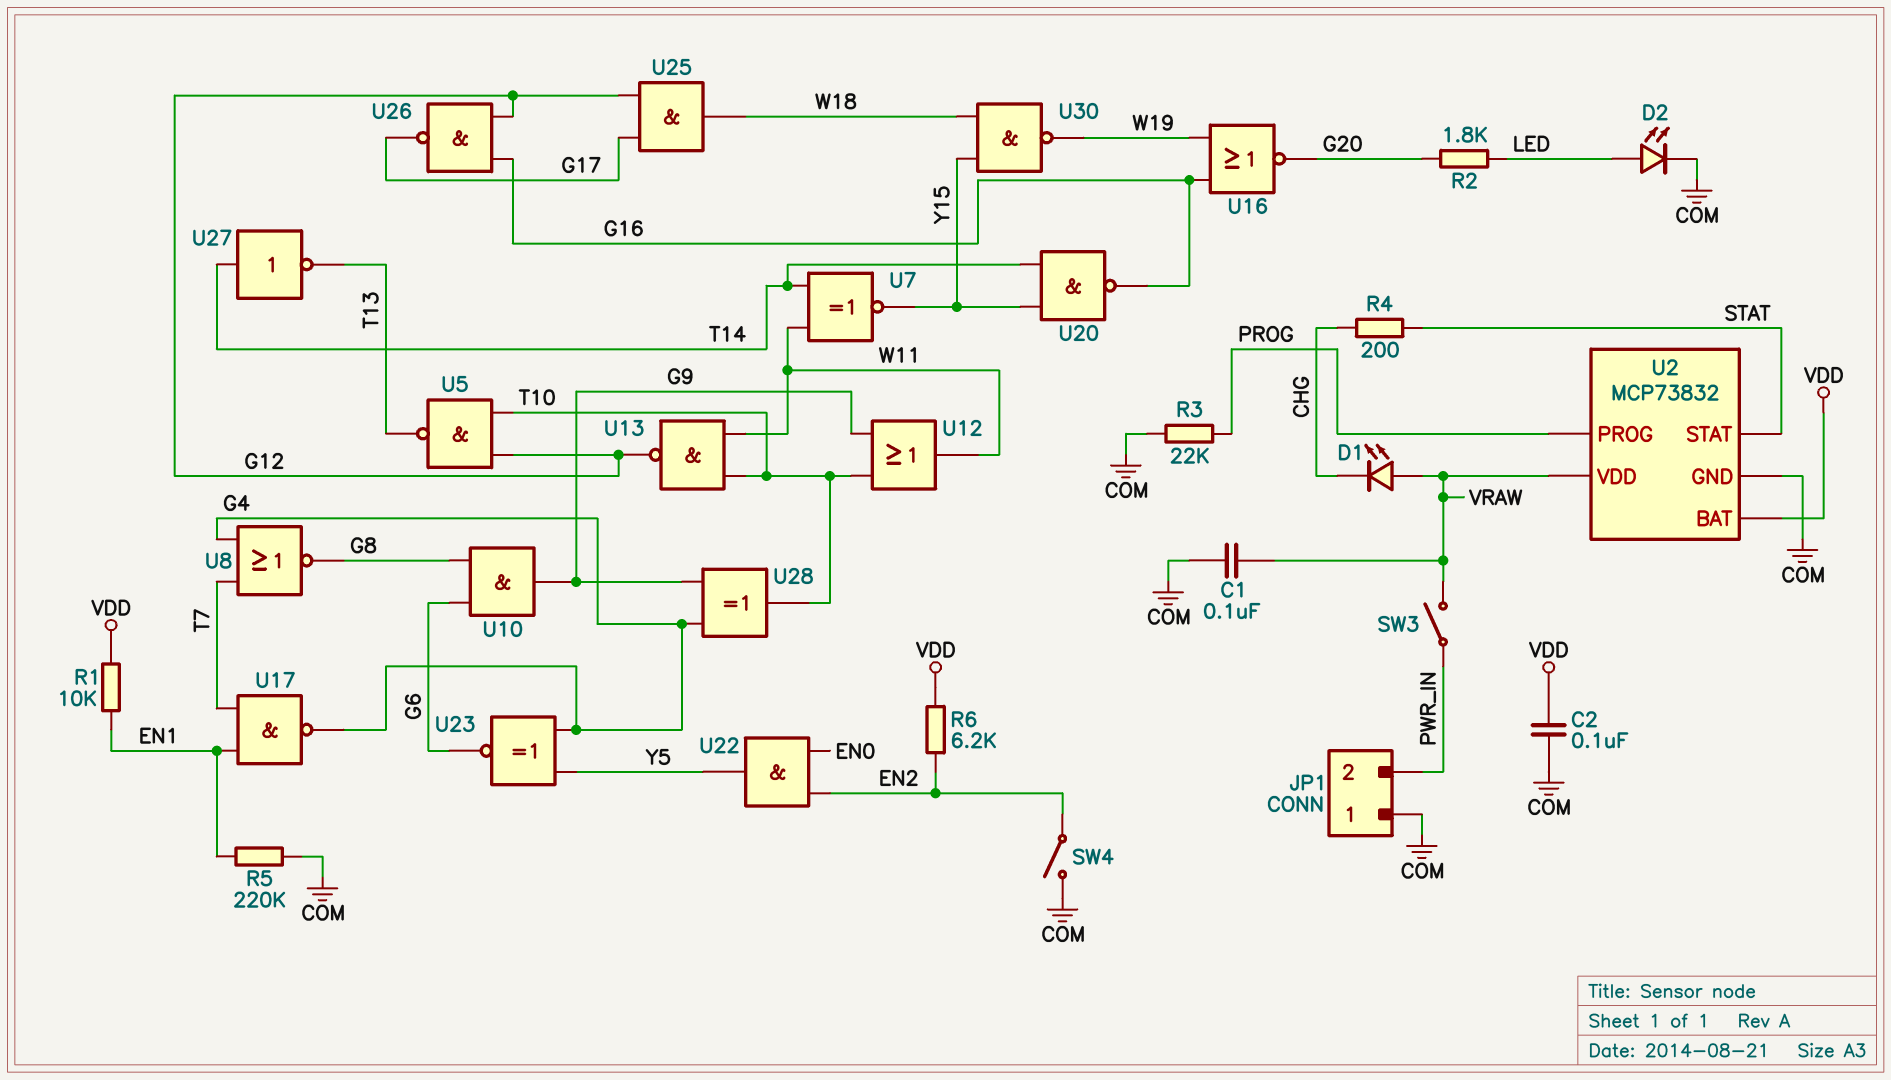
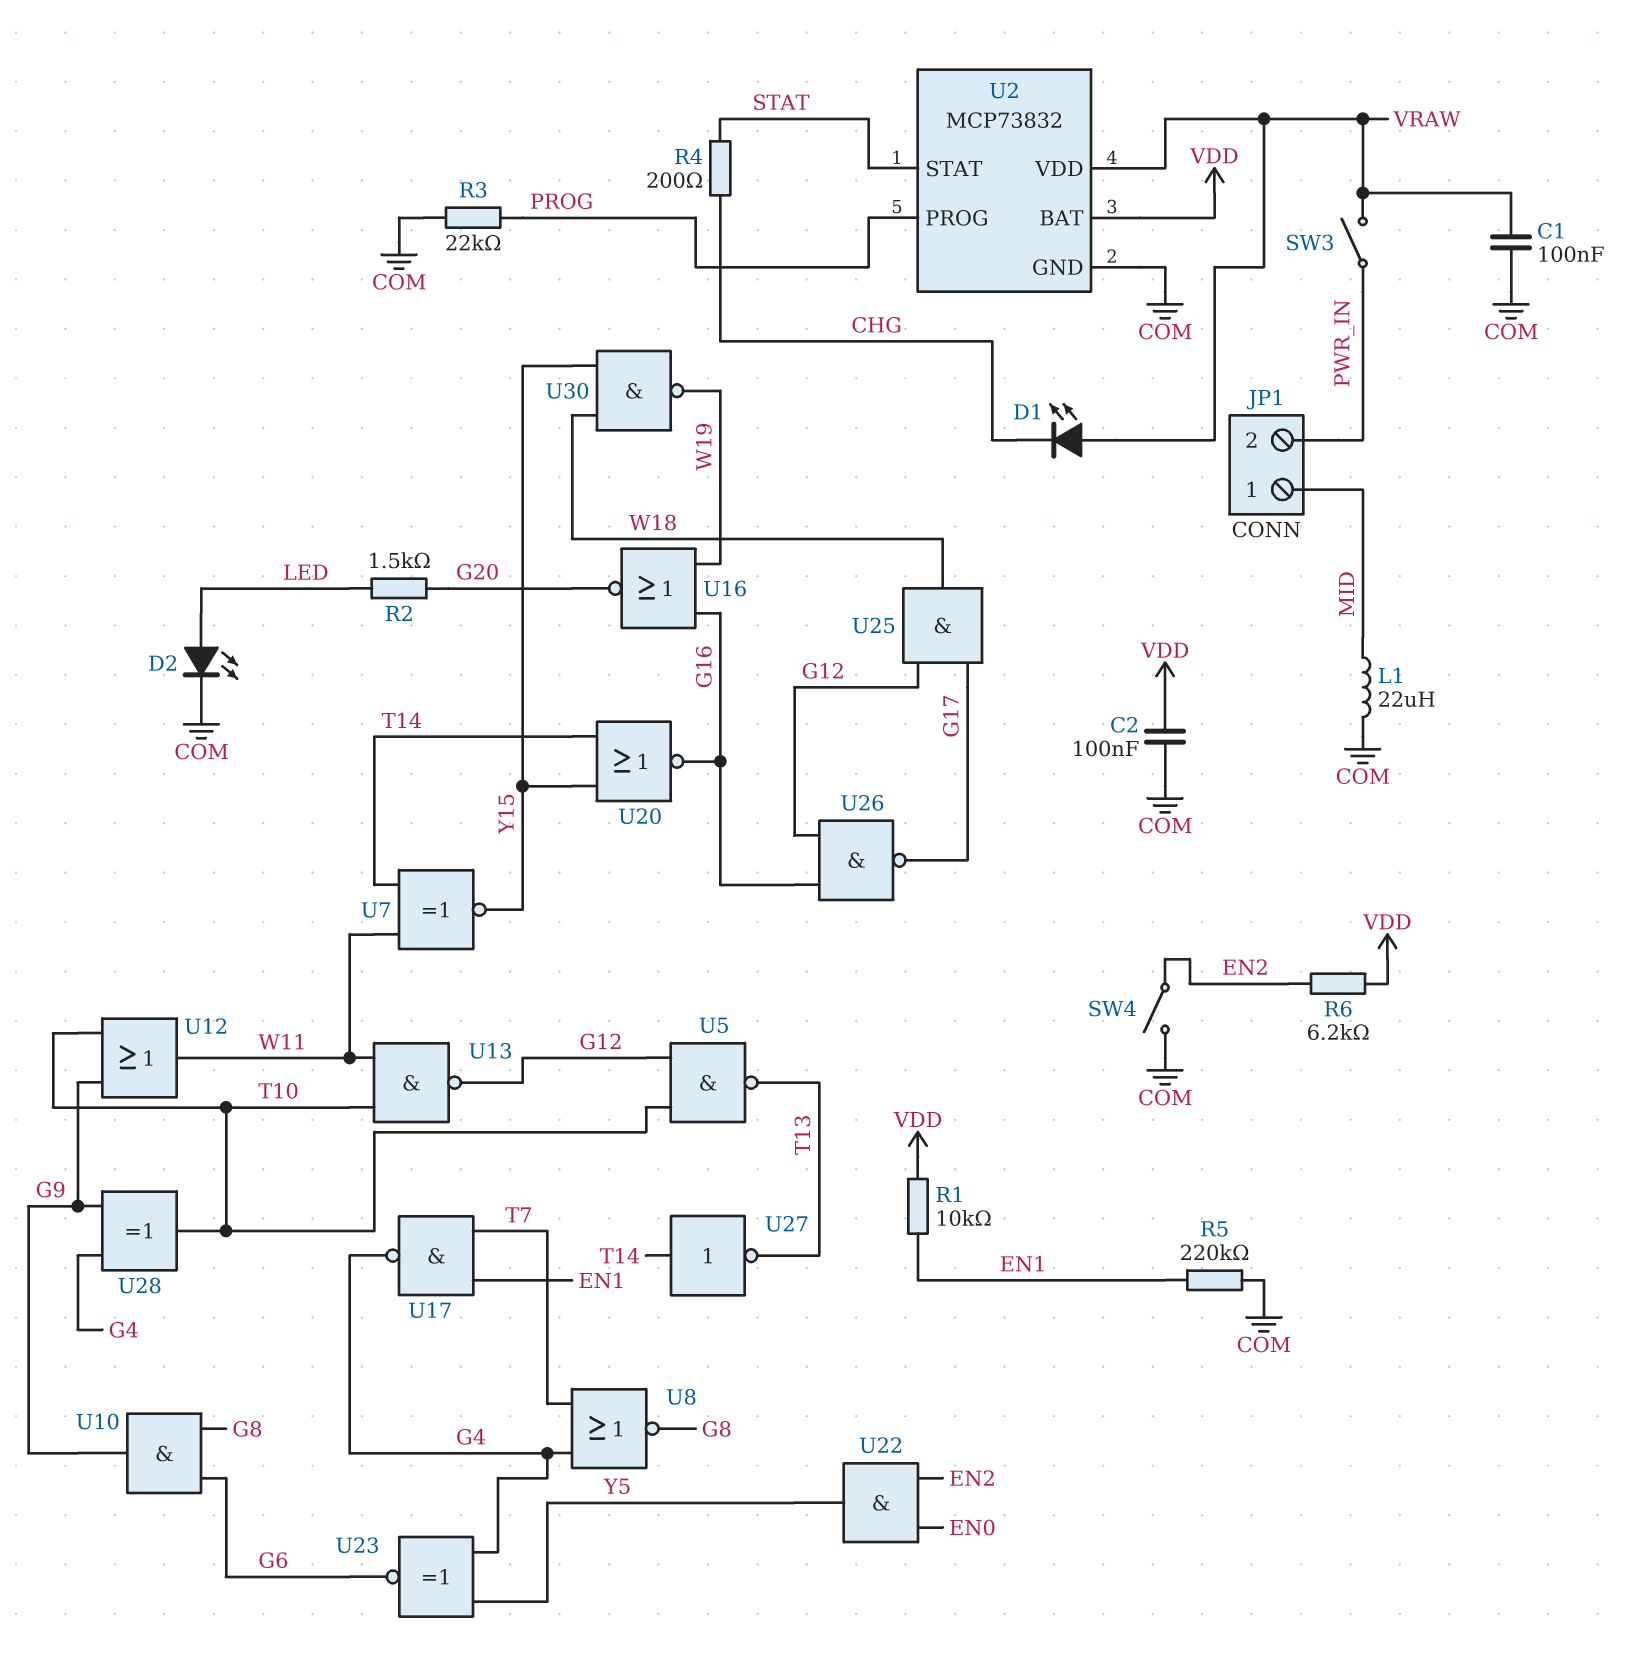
JP1 pin 1: COM -> MID
L1: none -> 22uH (COM, MID)
R2: 1.8k (G20, LED) -> 1.5k (G20, LED)
U20: NAND (in T14, in Y15, out G16) -> NOR (in T14, in Y15, out G16)

